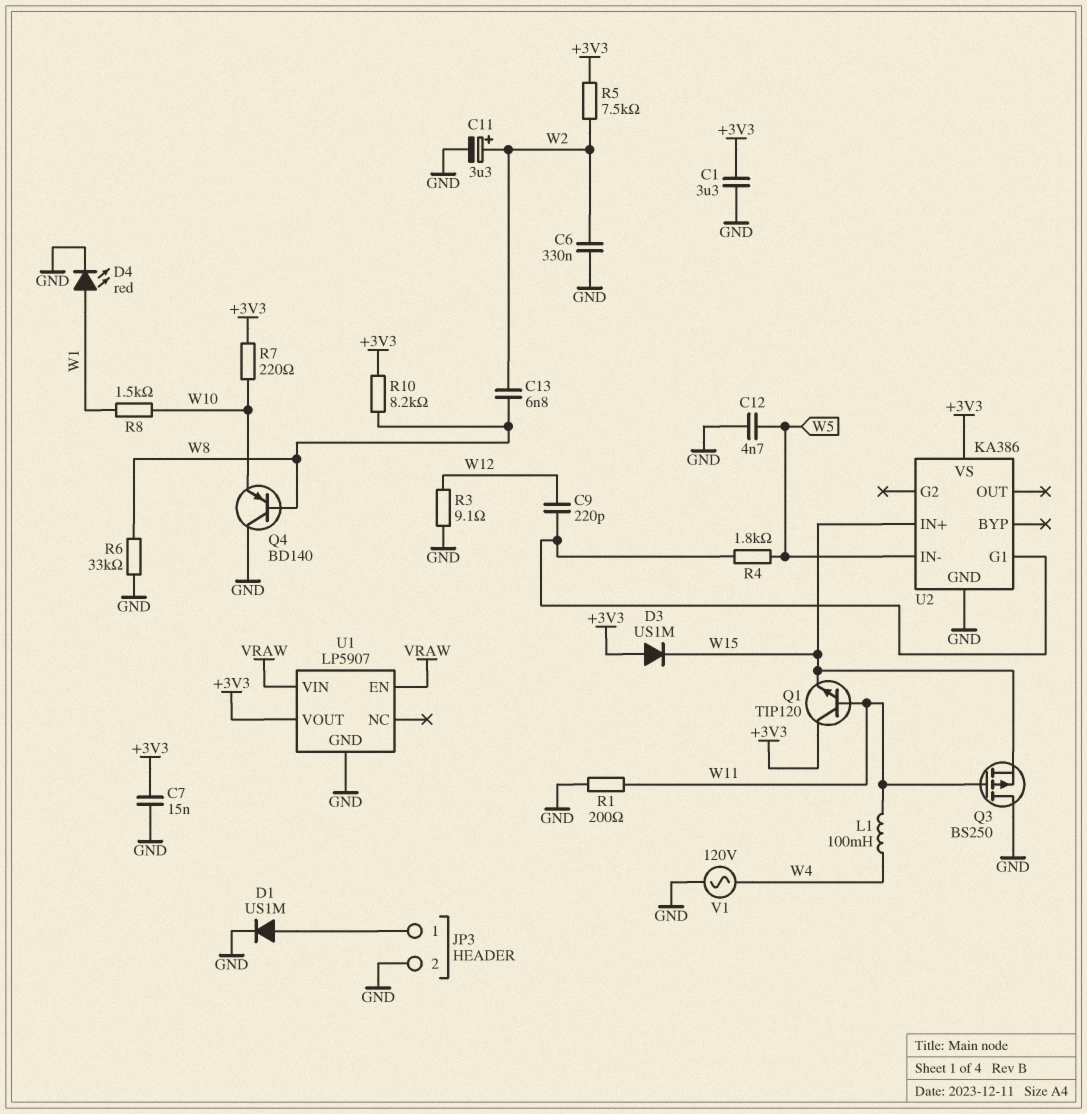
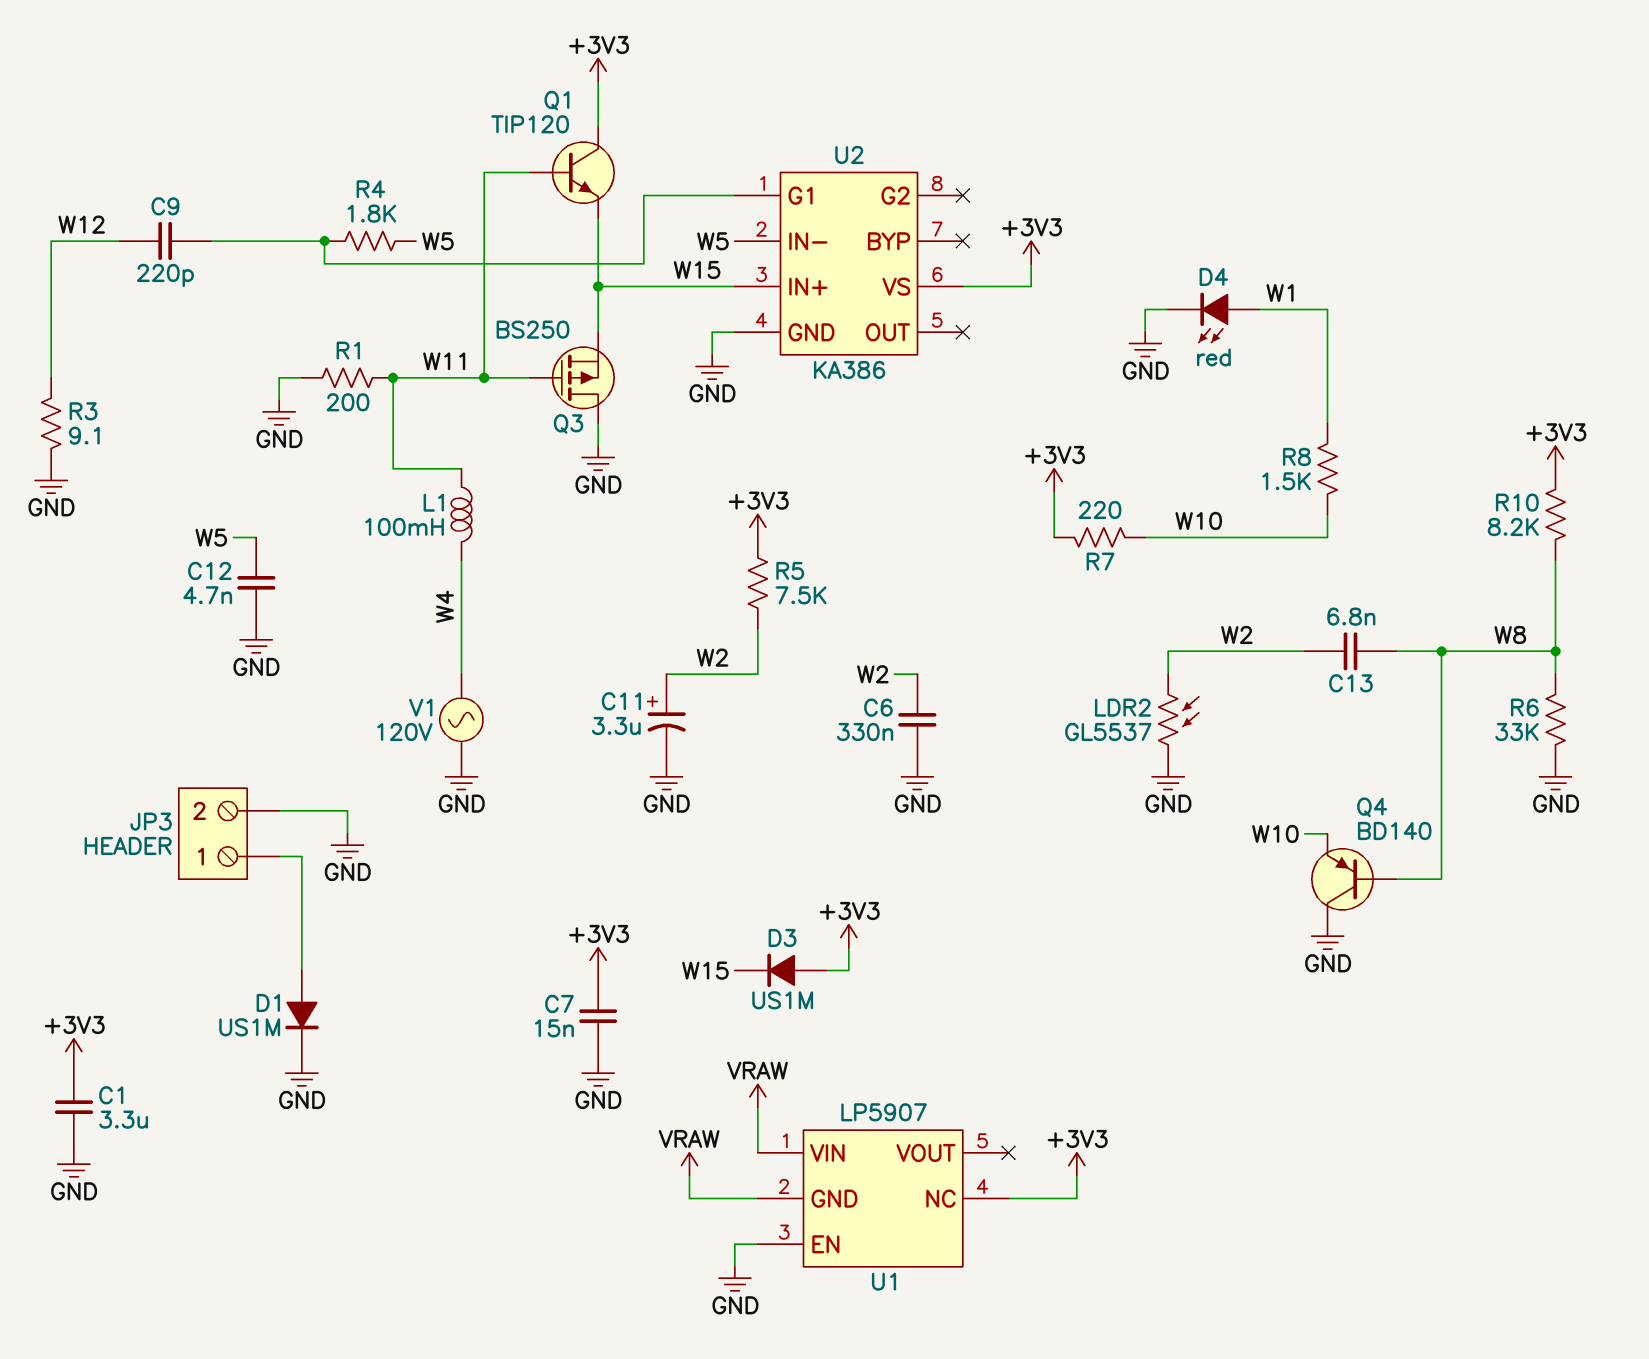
LDR2: none -> GL5537 (GND, W2)
U1 pin EN: VRAW -> GND
U1 pin GND: GND -> VRAW
U1 pin NC: none -> +3V3
U1 pin VOUT: +3V3 -> none

